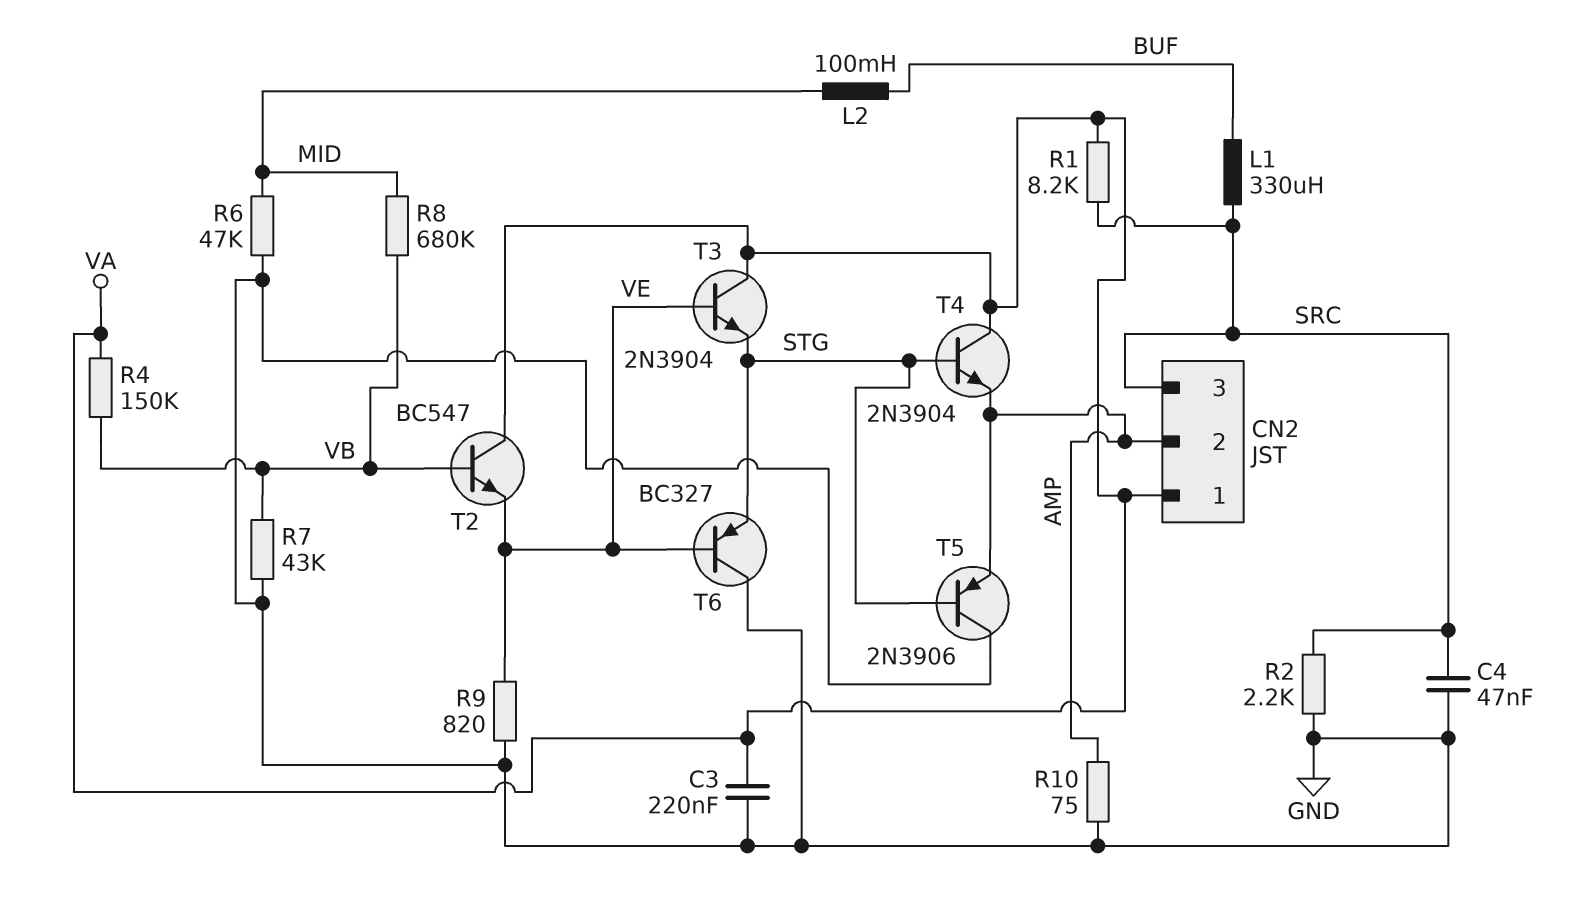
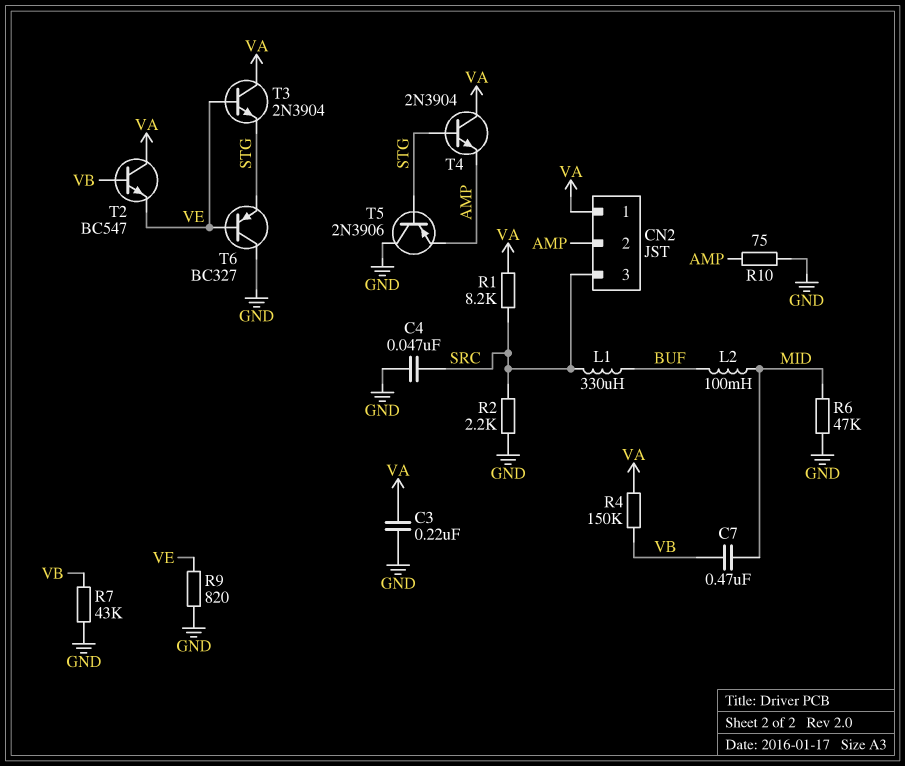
C7: none -> 470nF (MID, VB)
R8: 680k (MID, VB) -> none

